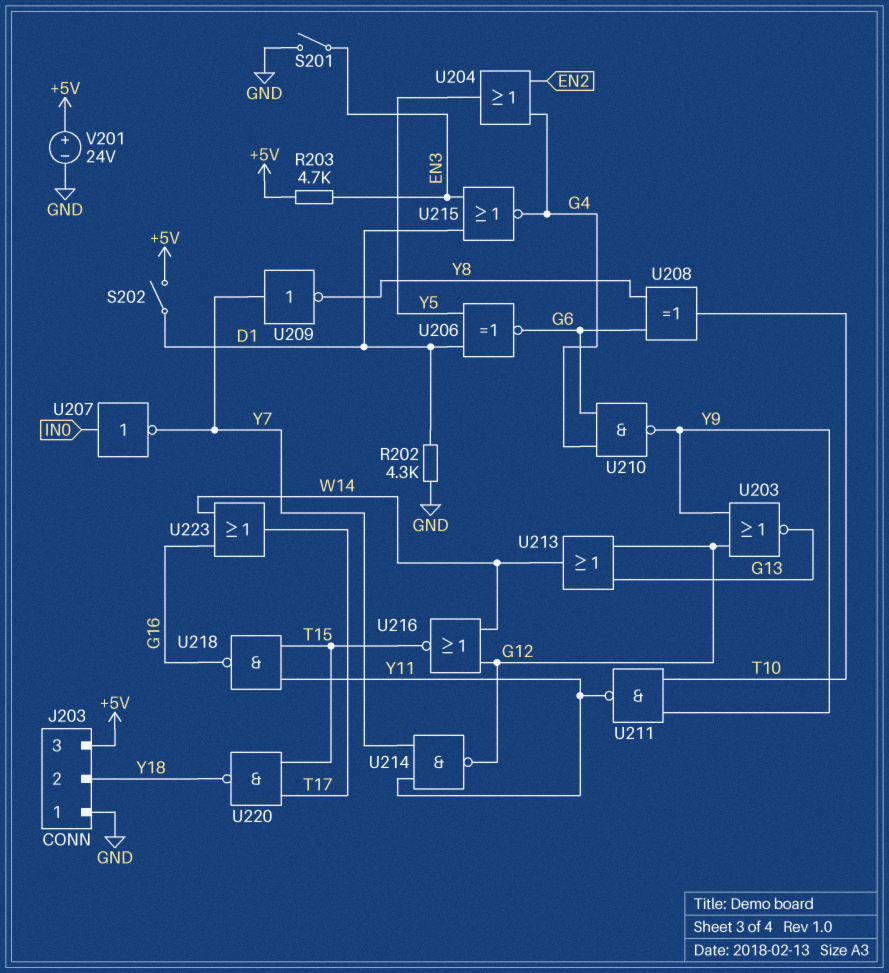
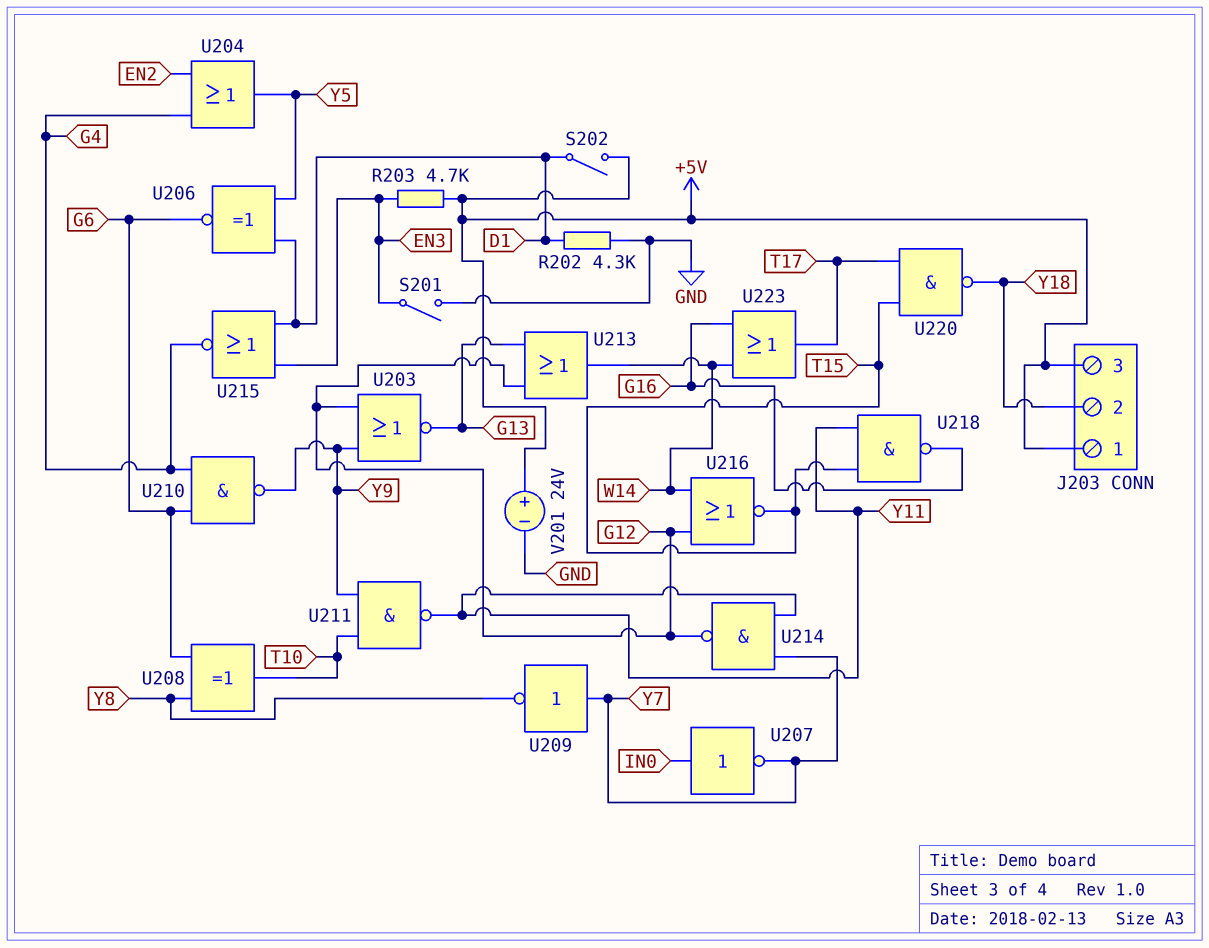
J203 pin 1: GND -> +5V

